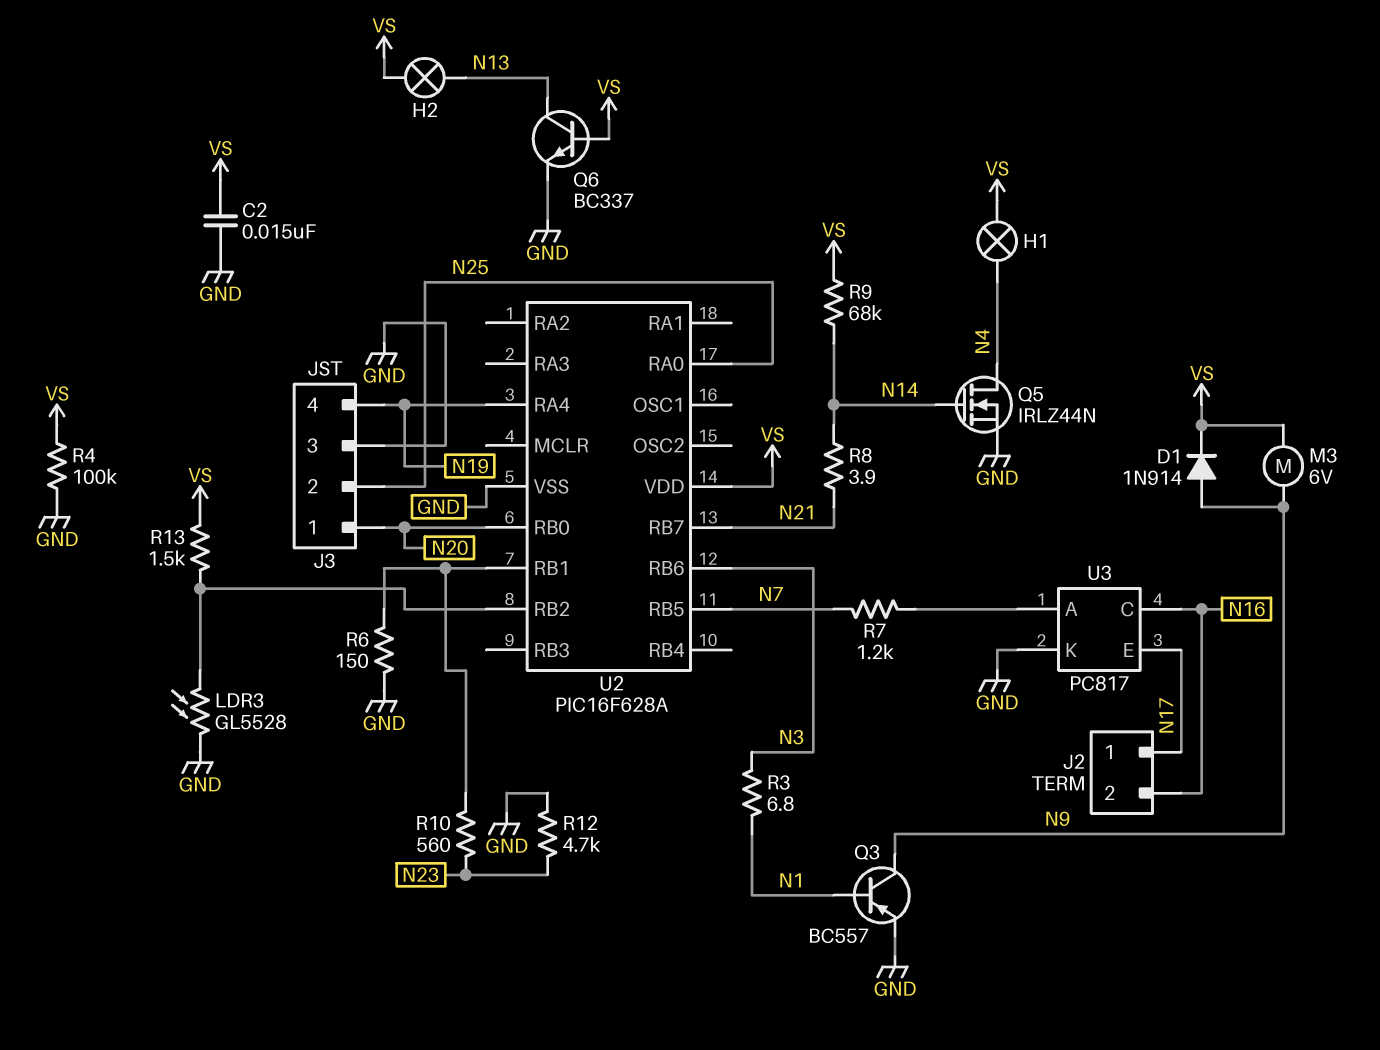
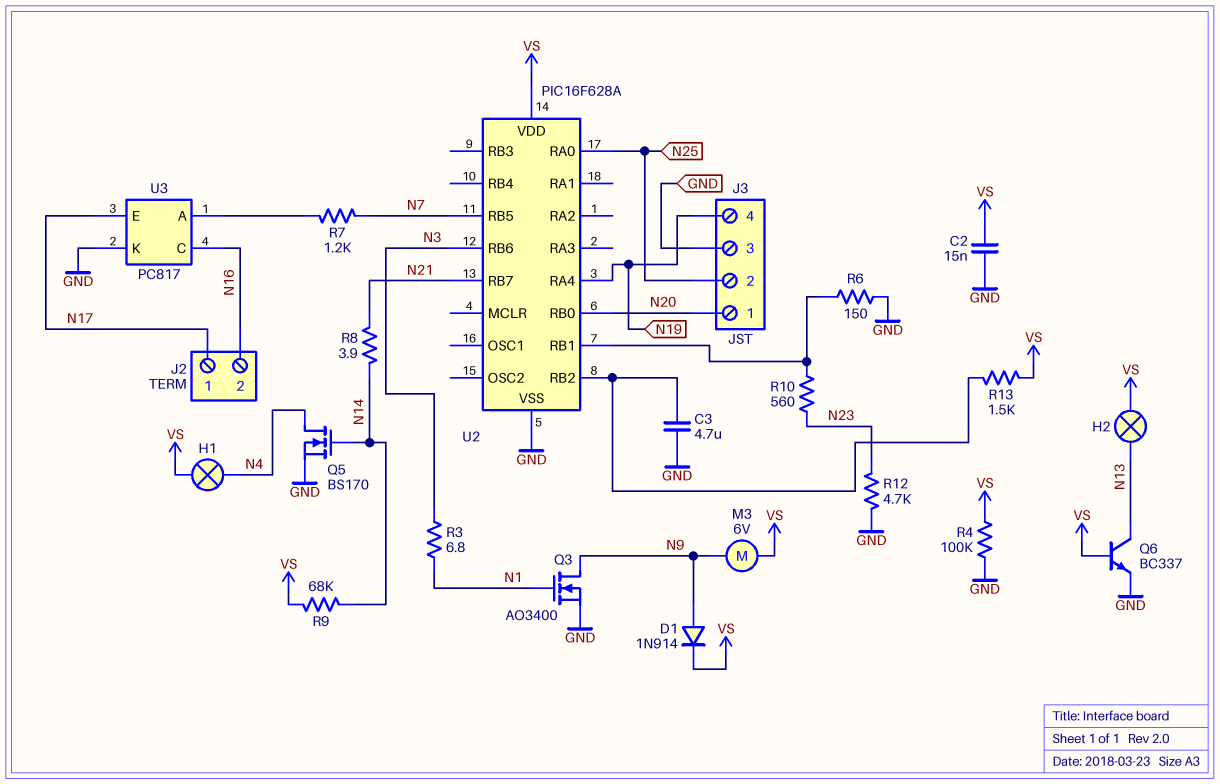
C3: none -> 4.7uF (GND, U2/RB2)
LDR3: GL5528 (GND, U2/RB2) -> none
Q3: PNP BC557 (B N1, C N9, E GND) -> NMOS AO3400 (G N1, D N9, S GND)
Q5: NMOS IRLZ44N (G N14, D N4, S GND) -> NMOS BS170 (G N14, D N4, S GND)

